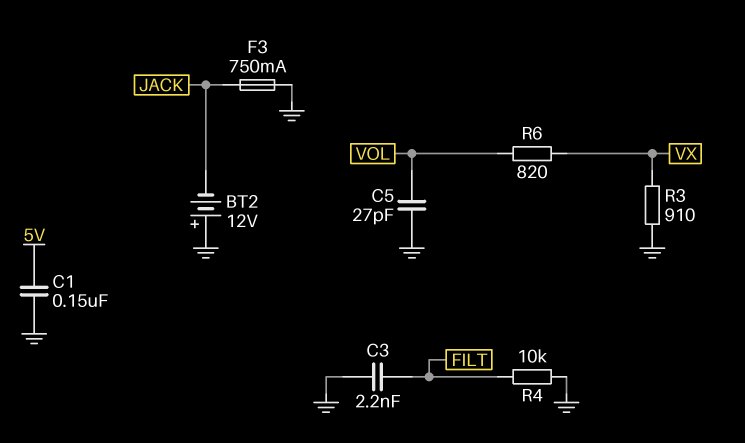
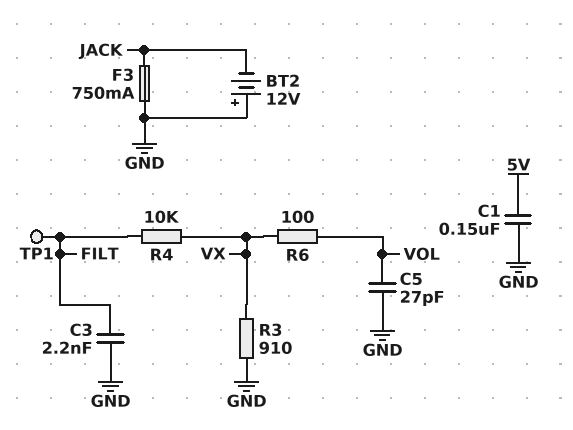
R4: 10k (FILT, GND) -> 10k (FILT, VX)
R6: 820 (VOL, VX) -> 100 (VOL, VX)
TP1: none -> test point (FILT)

